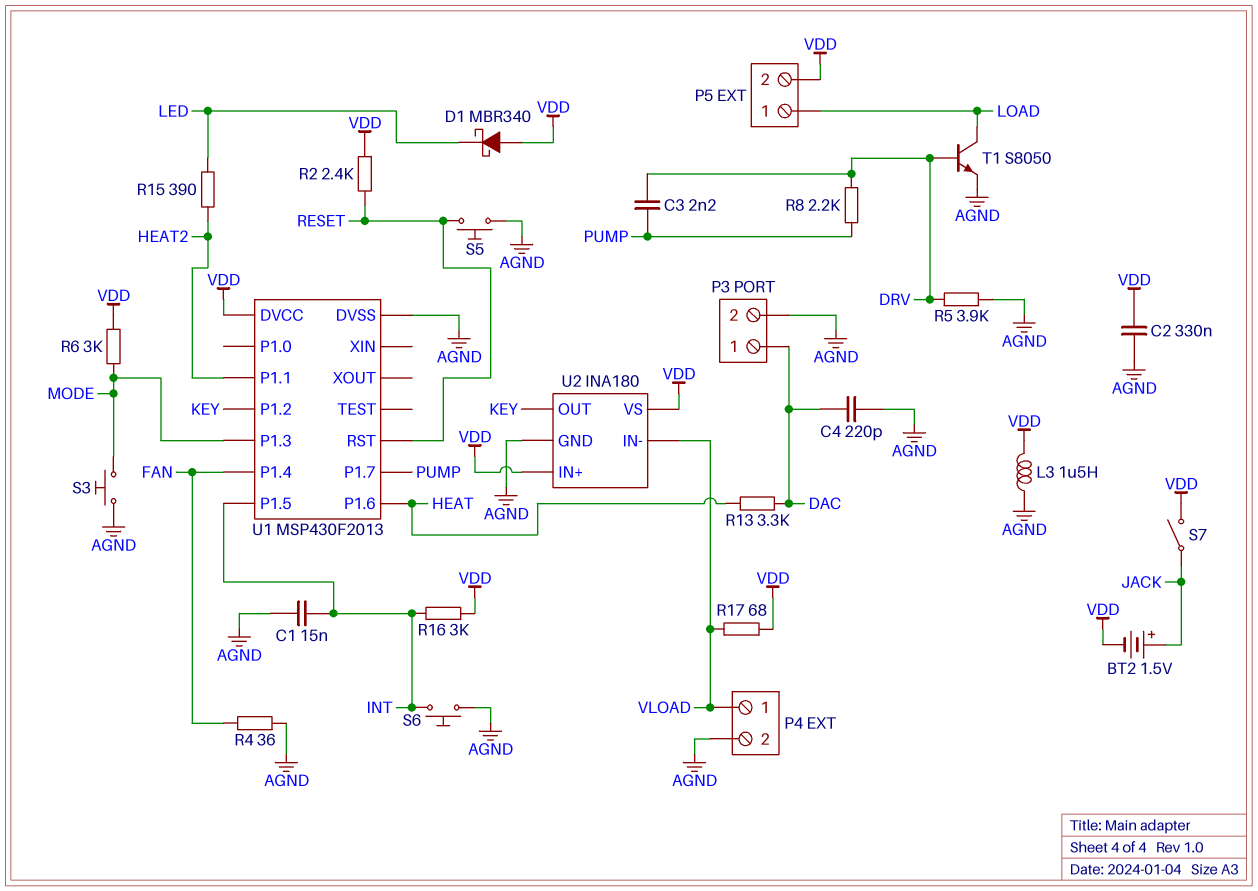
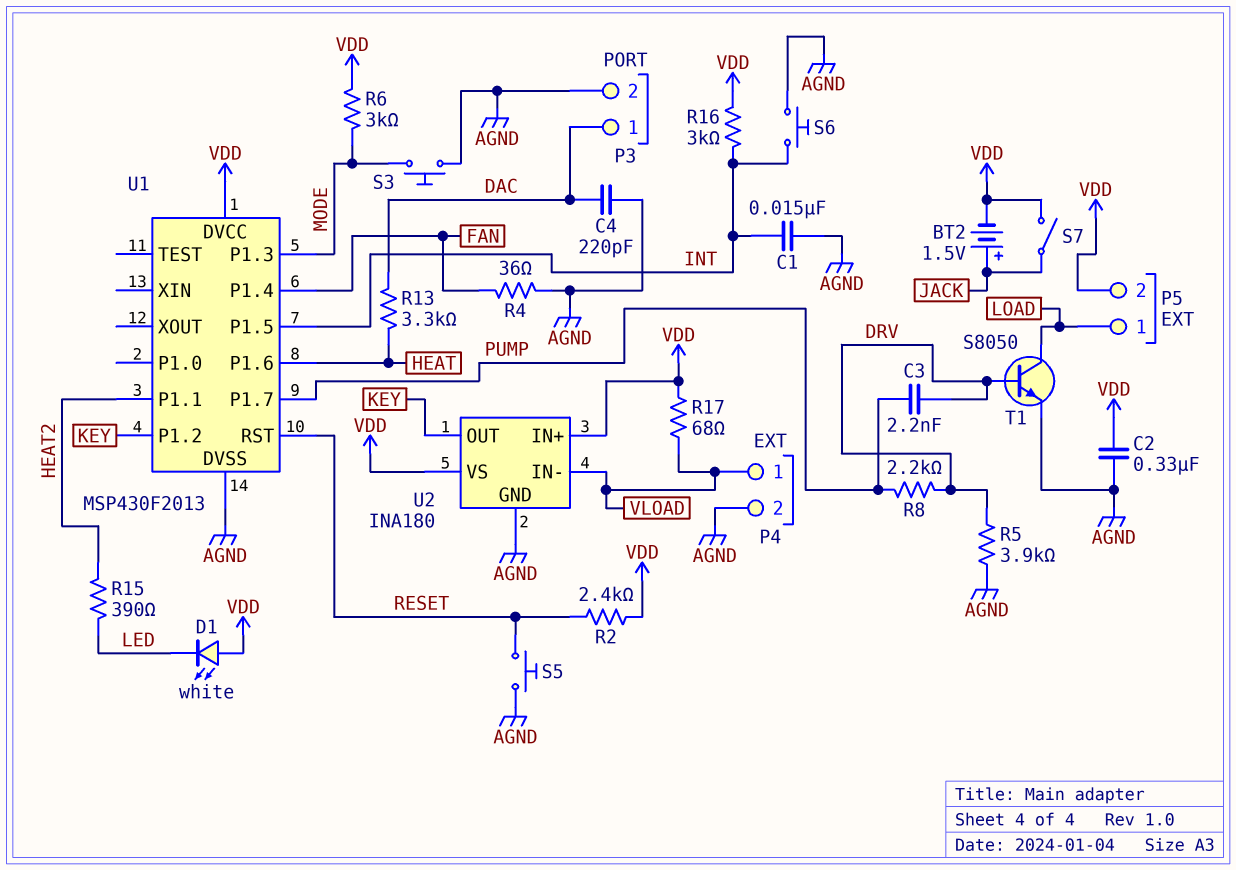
D1: schottky MBR340 (A VDD, K LED) -> LED white (A VDD, K LED)
L3: 1.5uH (AGND, VDD) -> none

